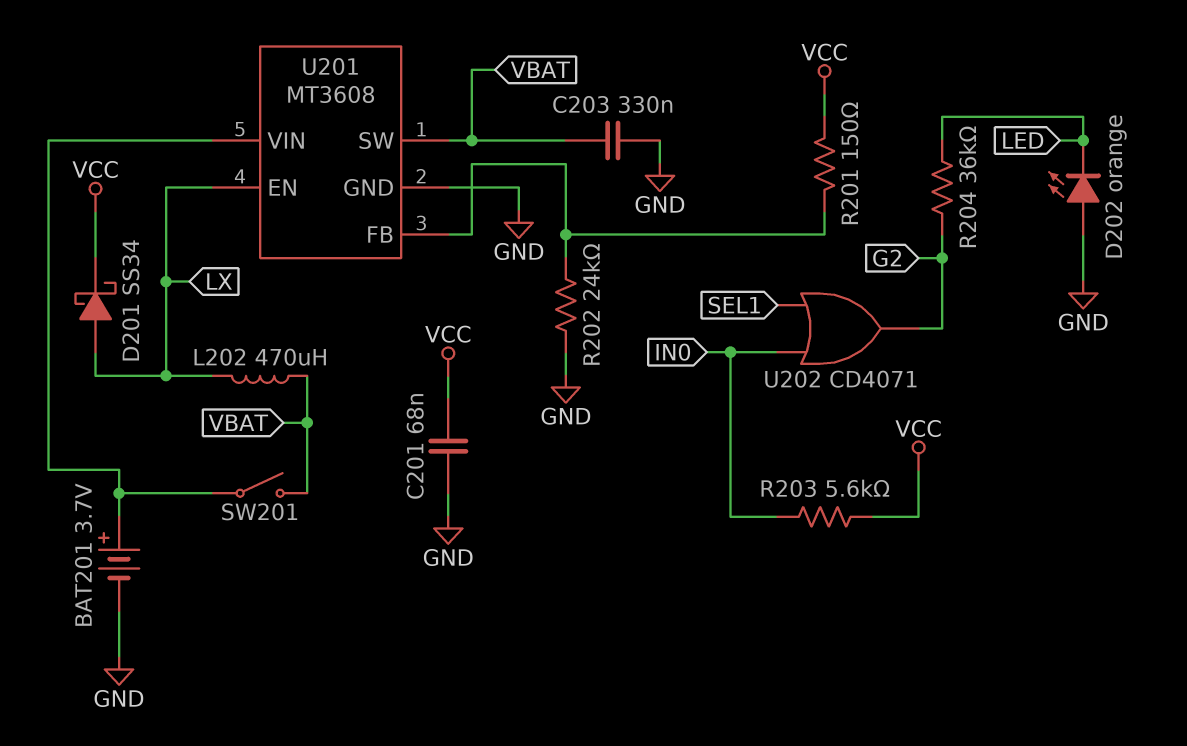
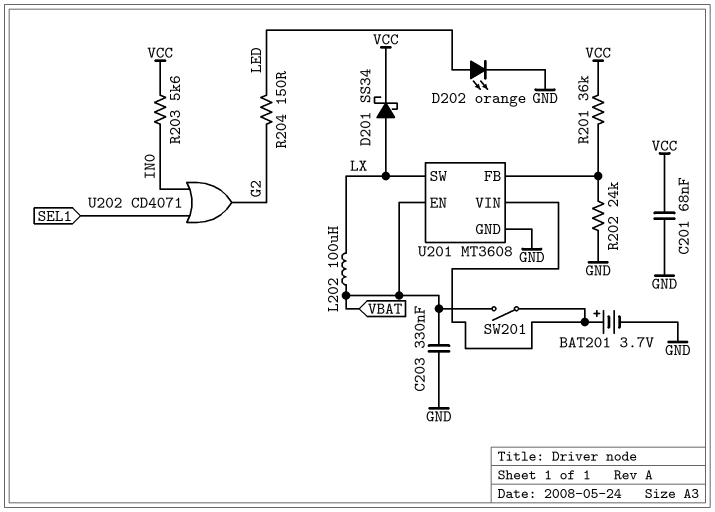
D202: LED orange (A GND, K LED) -> LED orange (A LED, K GND)
L202: 470uH (LX, VBAT) -> 100uH (LX, VBAT)
R201: 150 (U201/FB, VCC) -> 36k (U201/FB, VCC)
R204: 36k (G2, LED) -> 150 (G2, LED)
U201 pin EN: LX -> VBAT
U201 pin SW: VBAT -> LX

